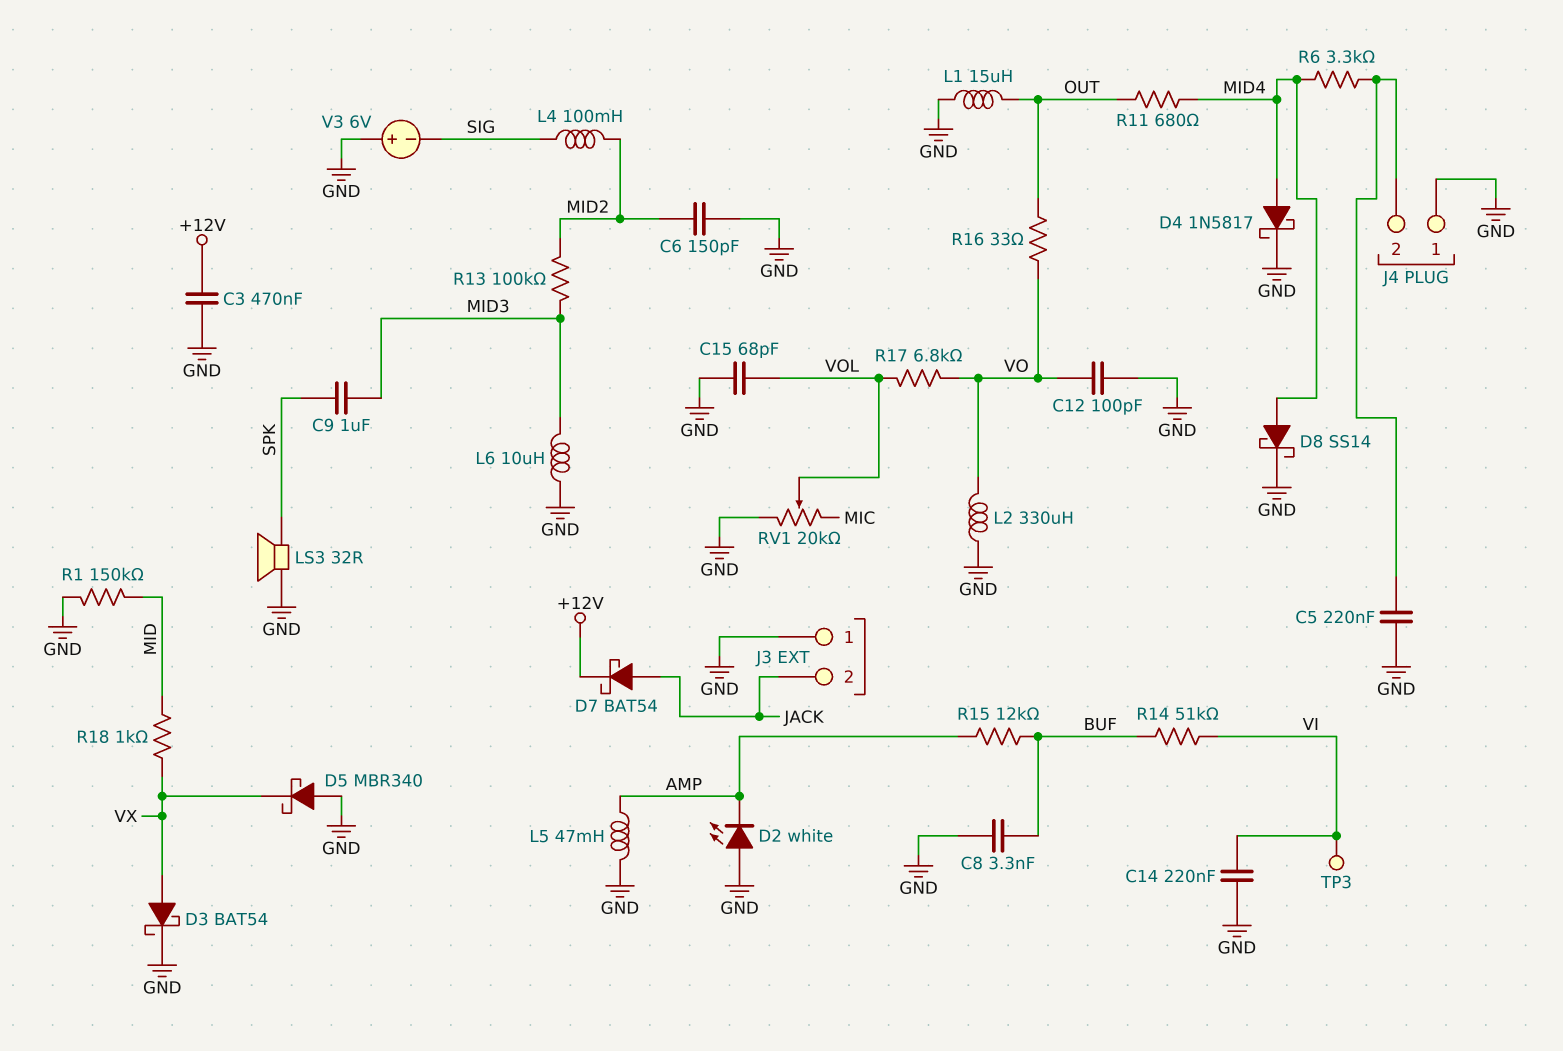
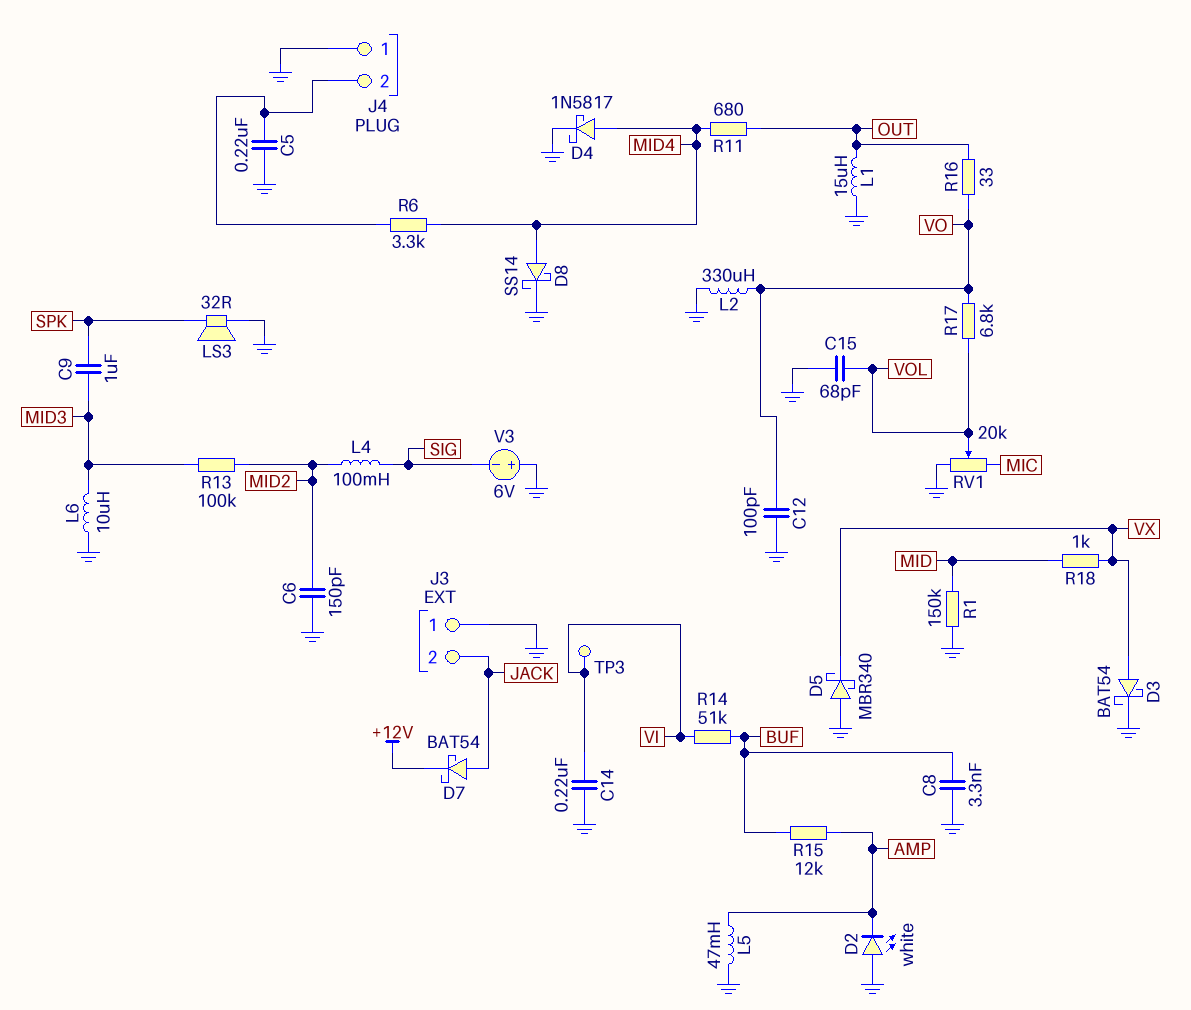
C3: 470nF (+12V, GND) -> none

